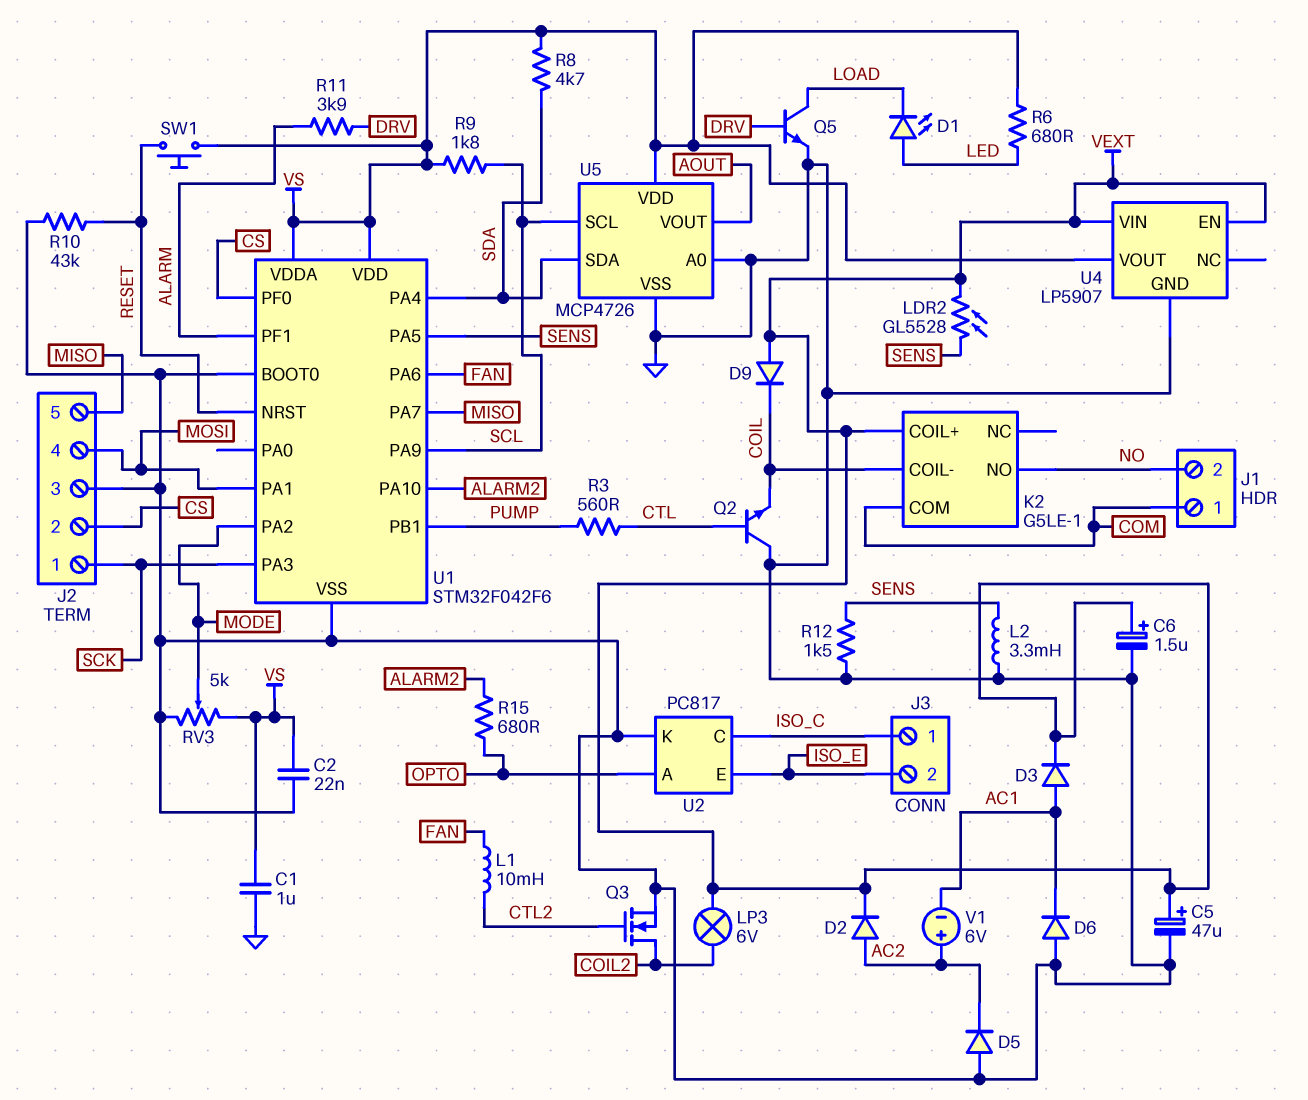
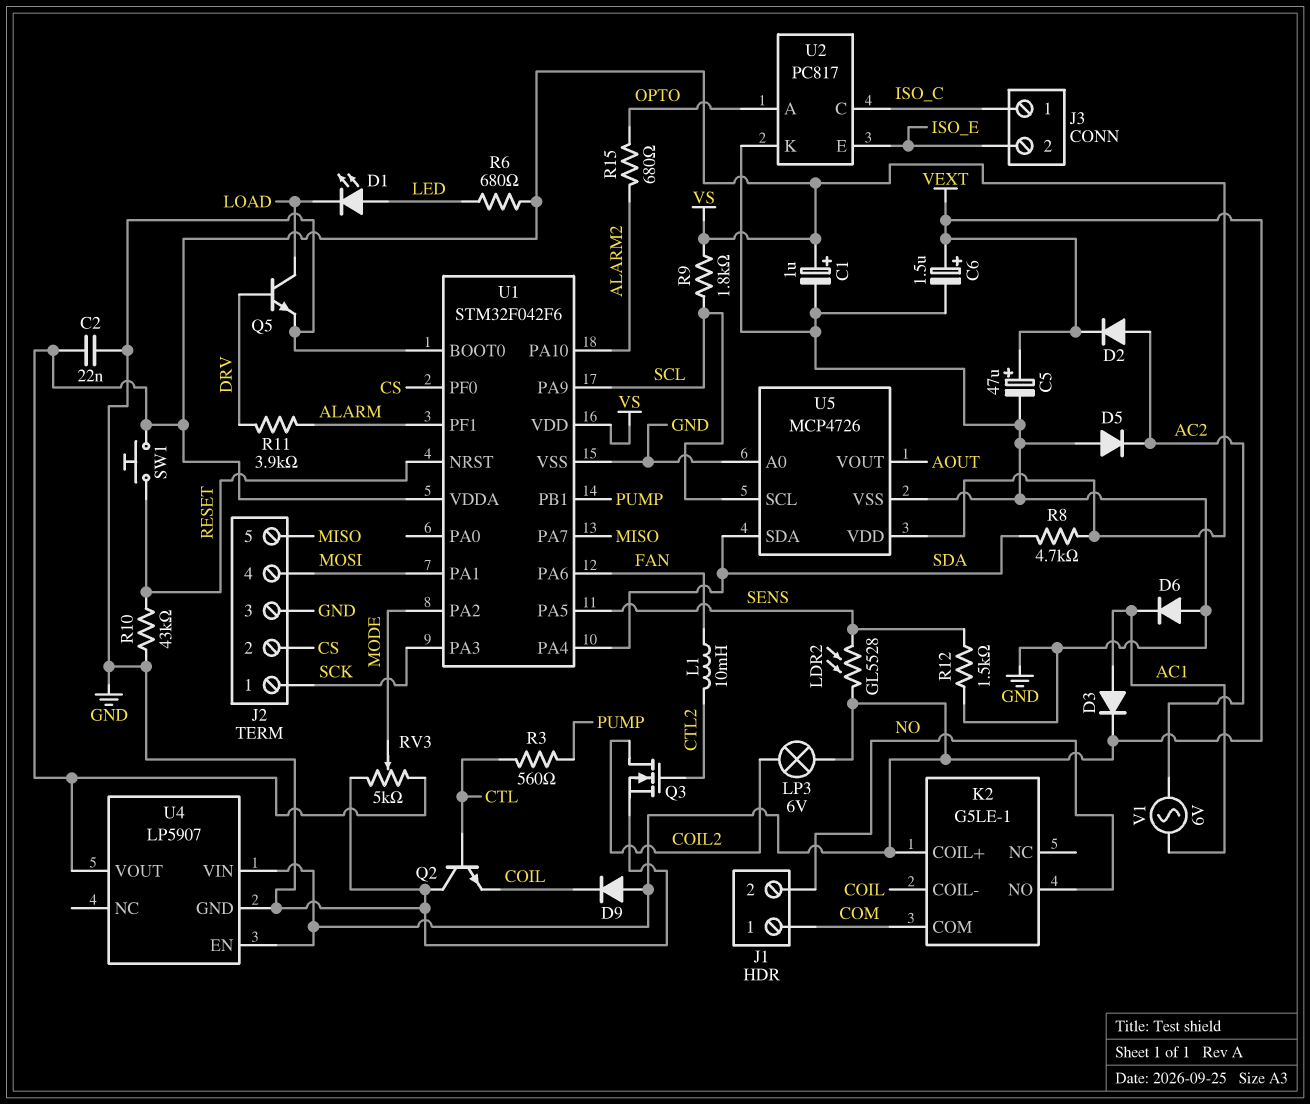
C1: 1uF (GND, VS) -> 1uF (plus VS, minus GND)
L2: 3.3mH (GND, SENS) -> none
V1: 6V (plus AC2, minus AC1) -> AC 6V (AC1, AC2)

